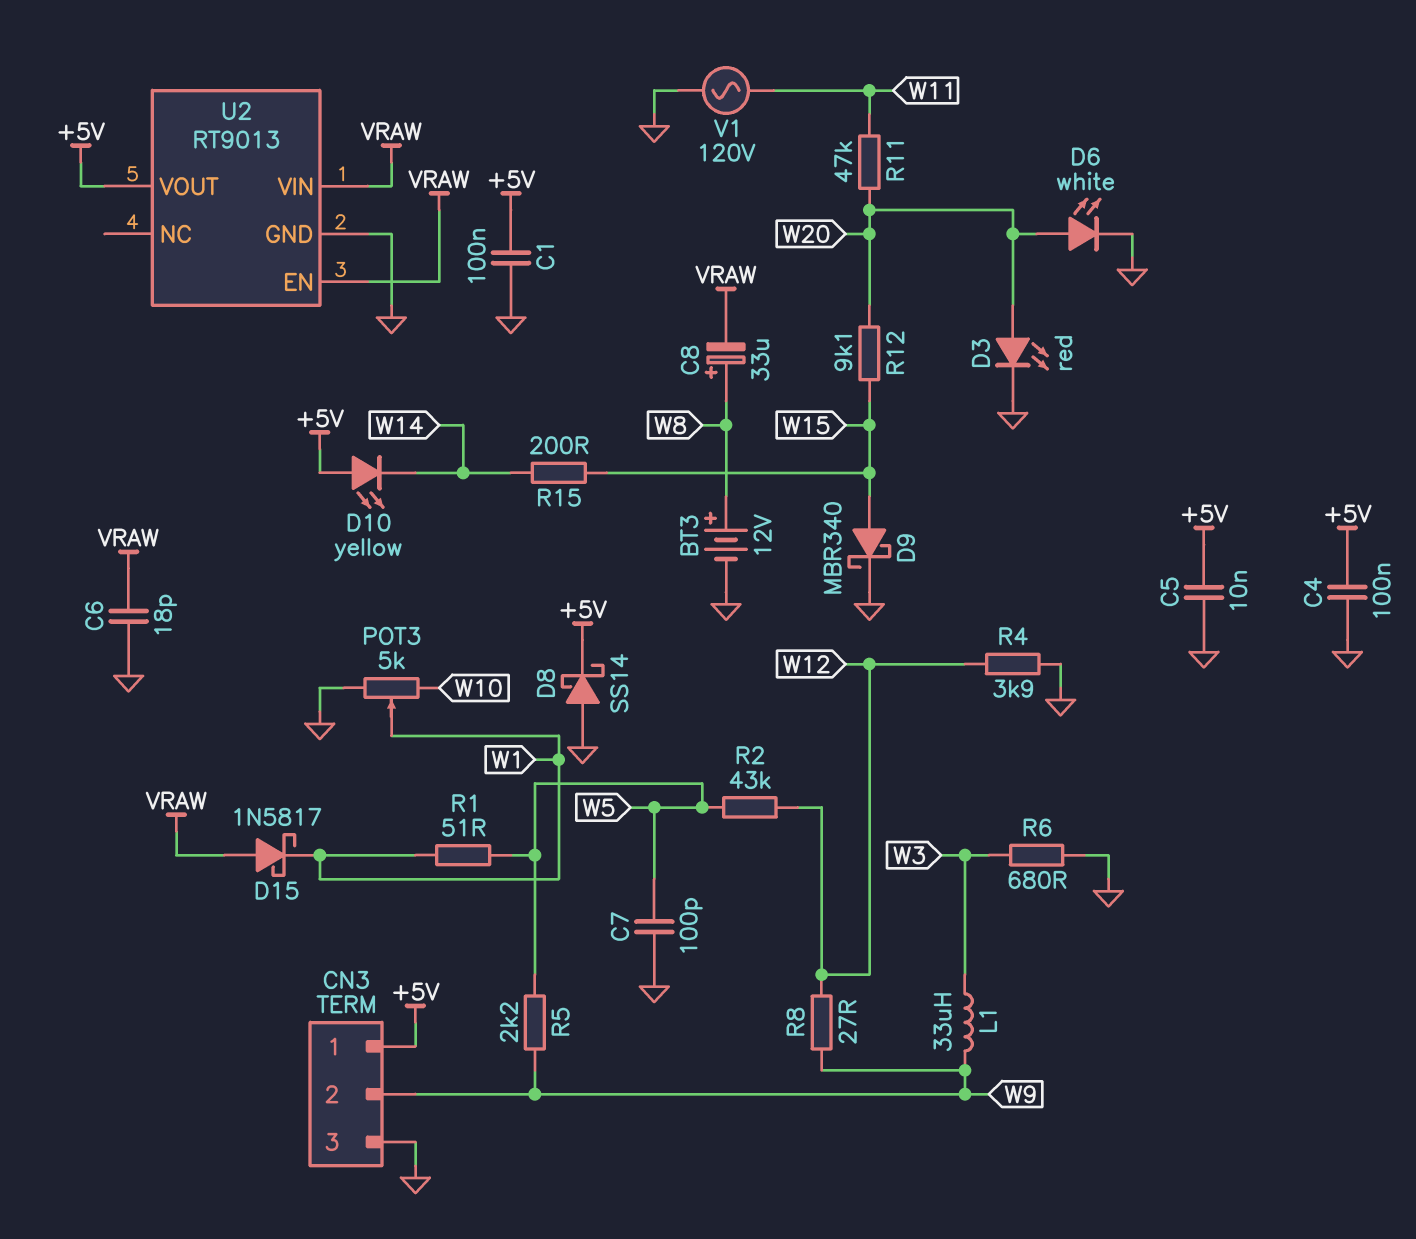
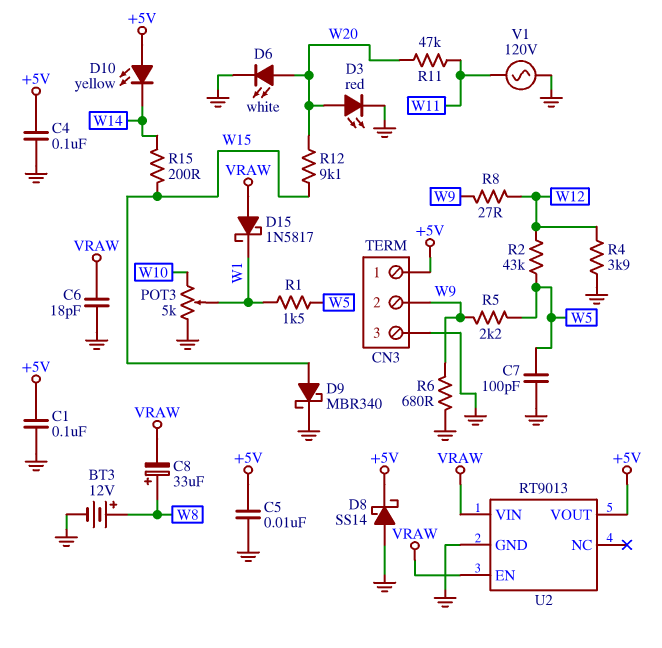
L1: 33uH (W3, W9) -> none
R1: 51 (W1, W5) -> 1.5k (W1, W5)
R6: 680 (GND, W3) -> 680 (GND, W9)

